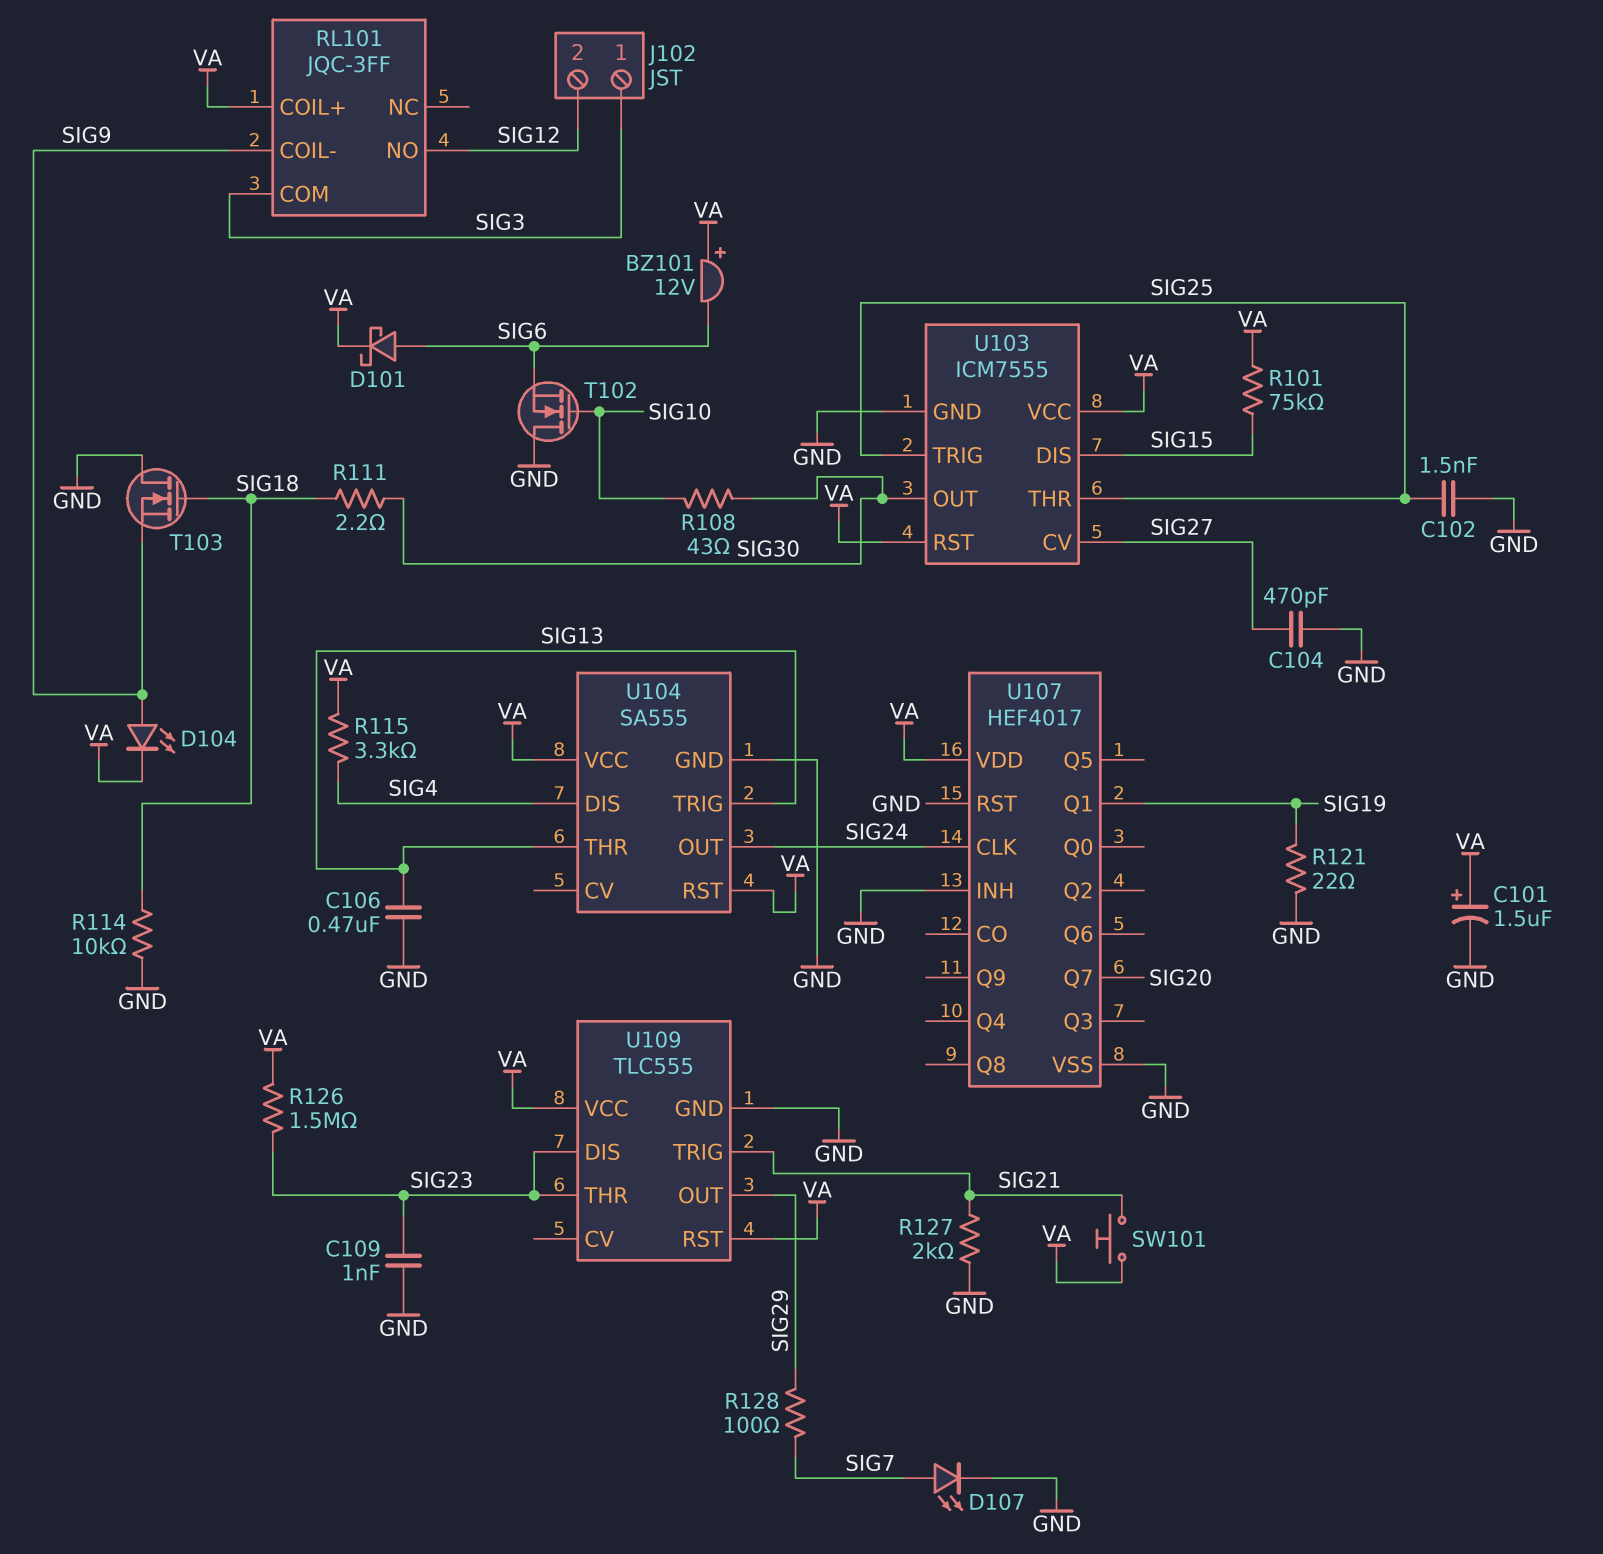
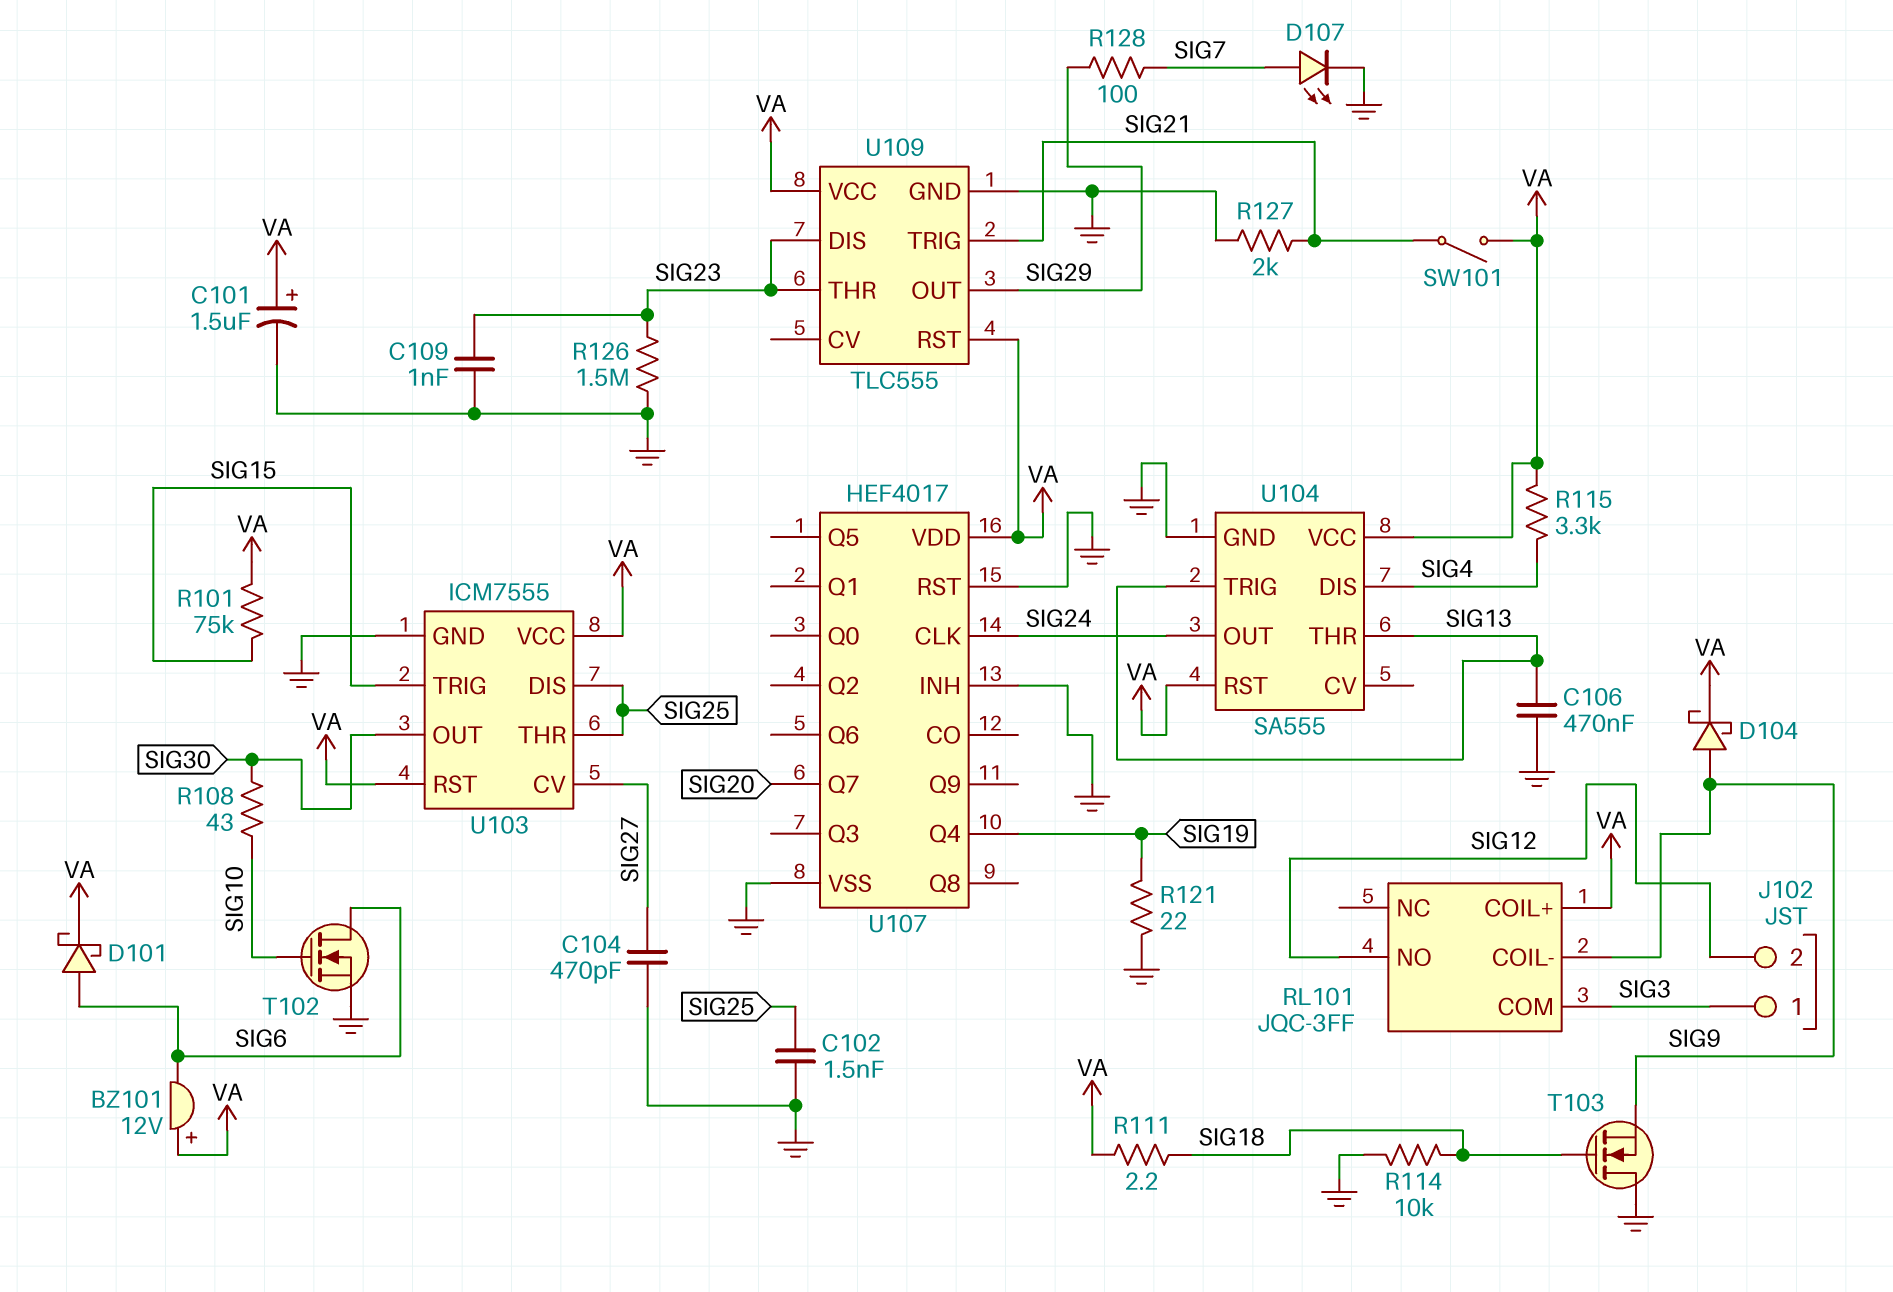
D104: LED (A SIG9, K VA) -> schottky (A SIG9, K VA)
R111: 2.2 (SIG18, SIG30) -> 2.2 (SIG18, VA)
R126: 1.5M (SIG23, VA) -> 1.5M (GND, SIG23)
SW101: button (SIG21, VA) -> switch (SIG21, VA)
T102: NMOS (G SIG10, D GND, S SIG6) -> NMOS (G SIG10, D SIG6, S GND)
U103 pin DIS: SIG15 -> SIG25
U103 pin TRIG: SIG25 -> SIG15
U107 pin Q1: SIG19 -> none
U107 pin Q4: none -> SIG19

